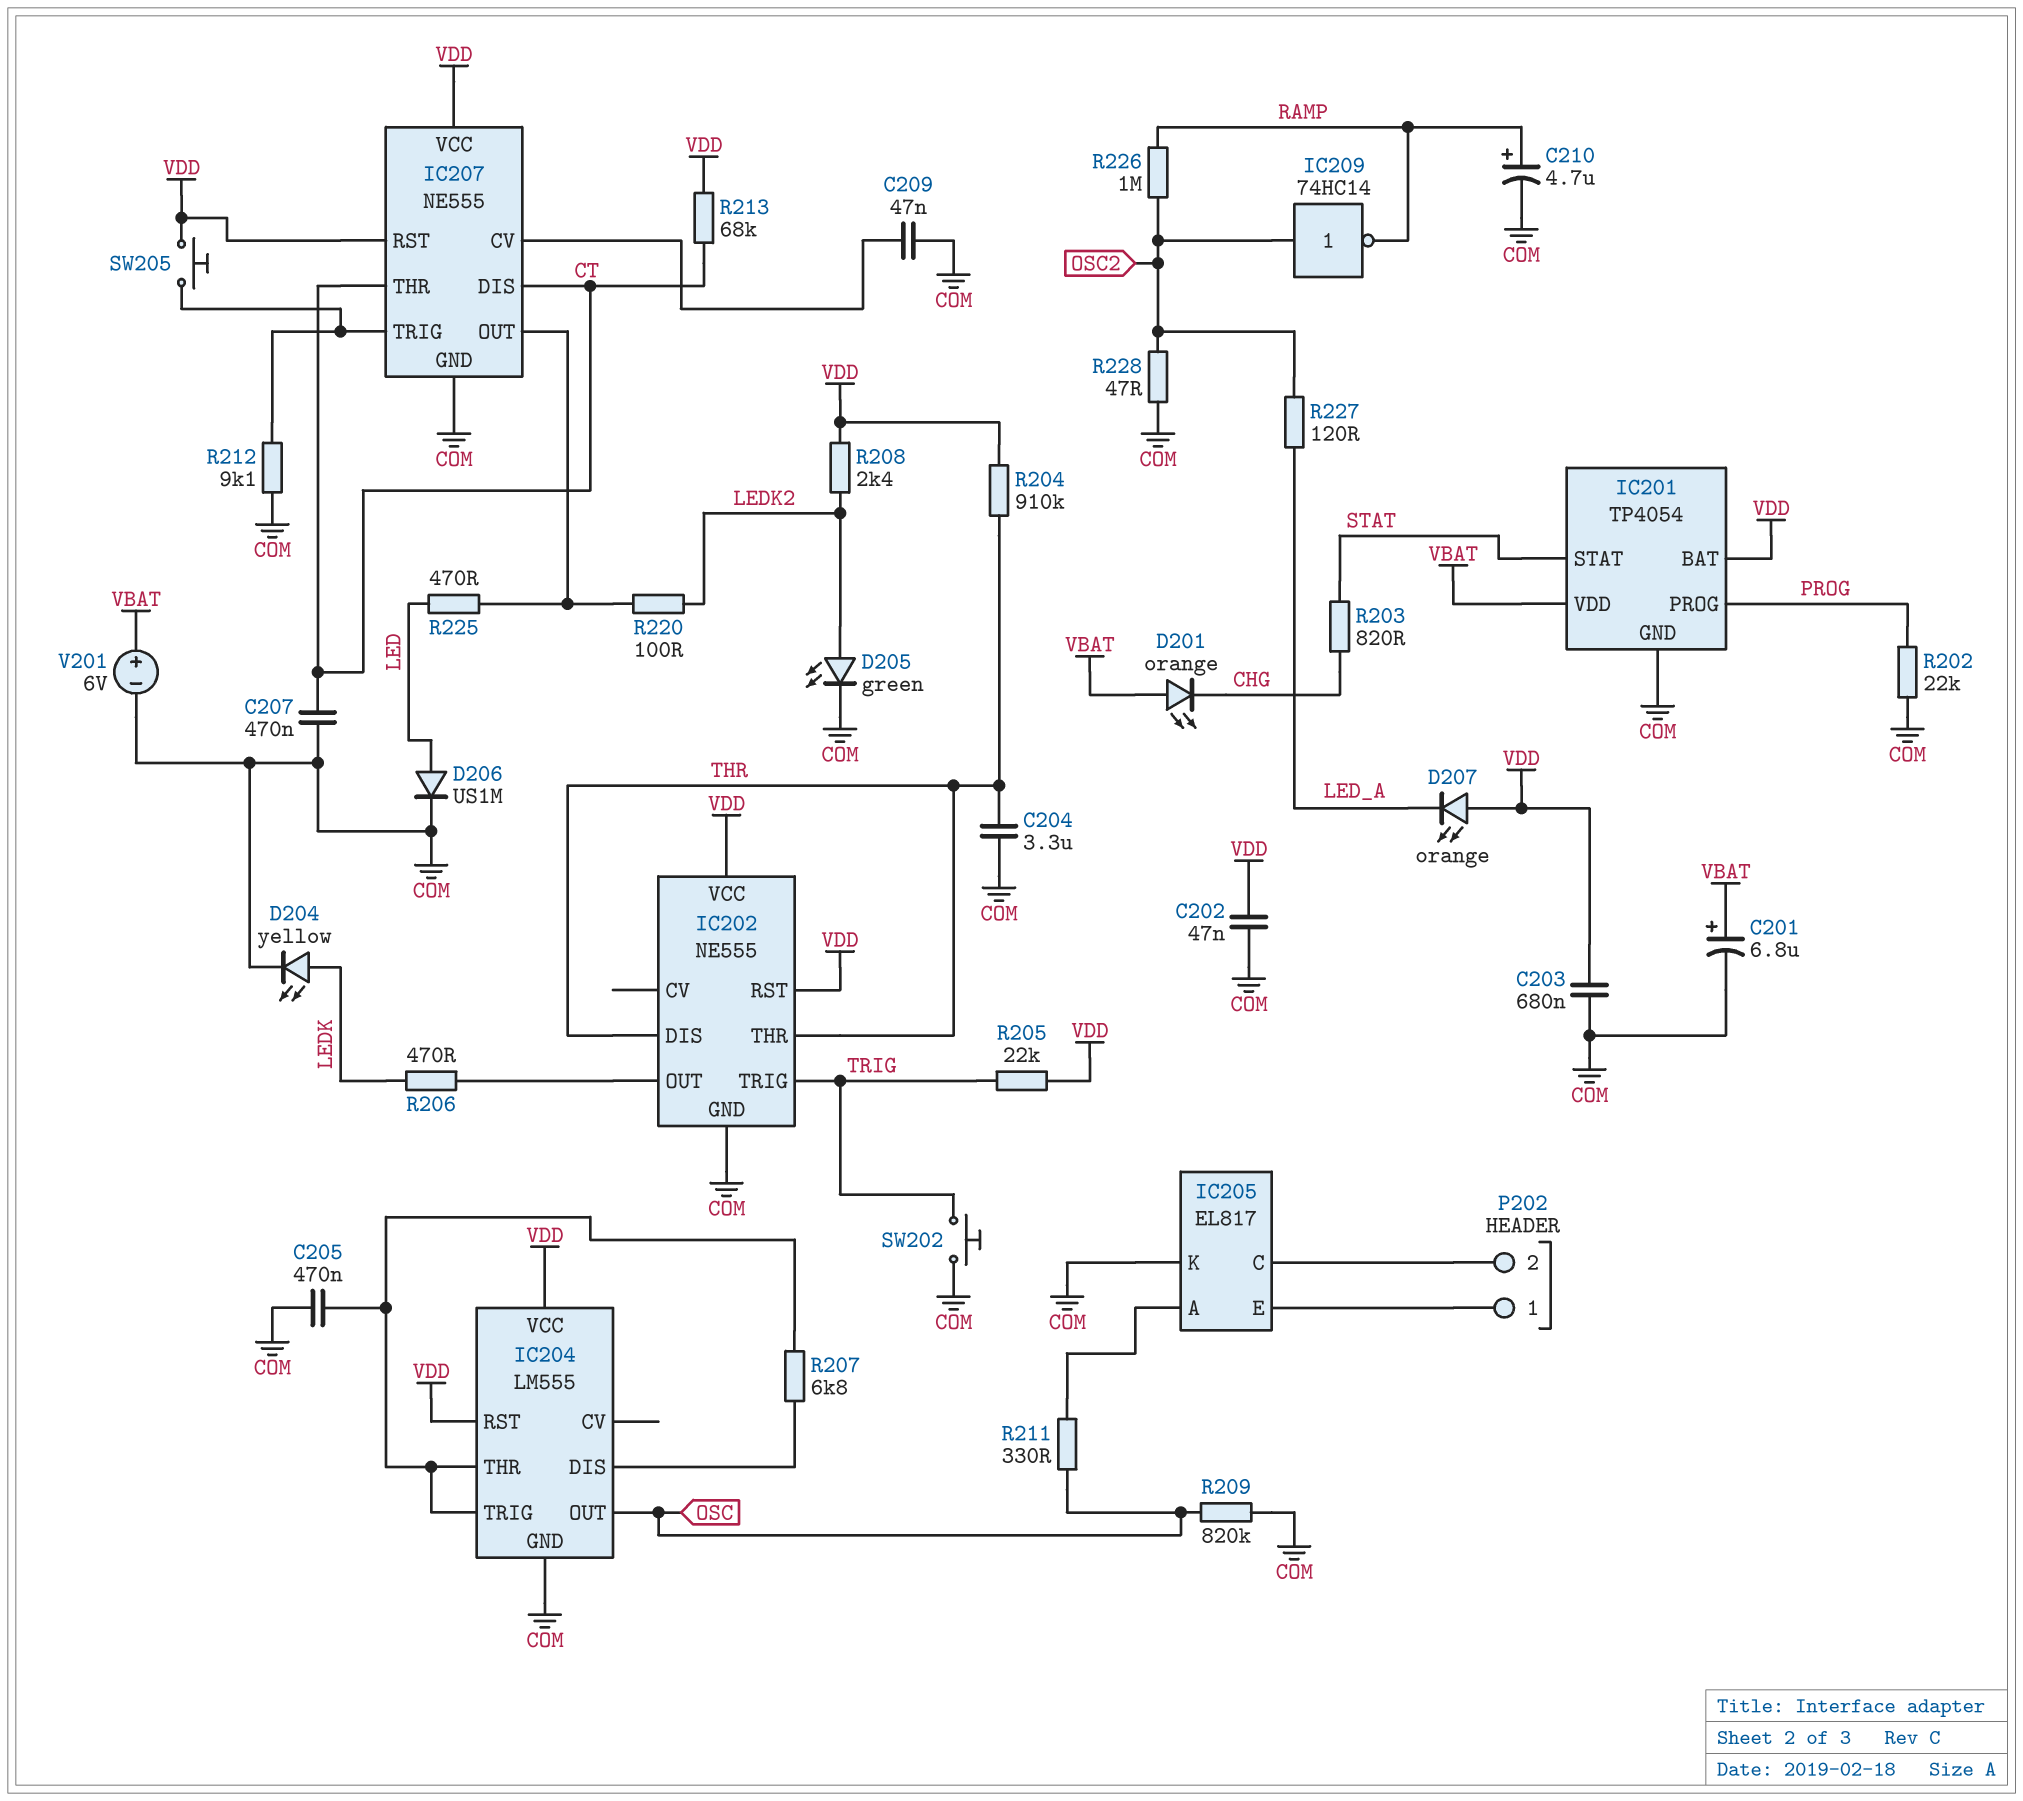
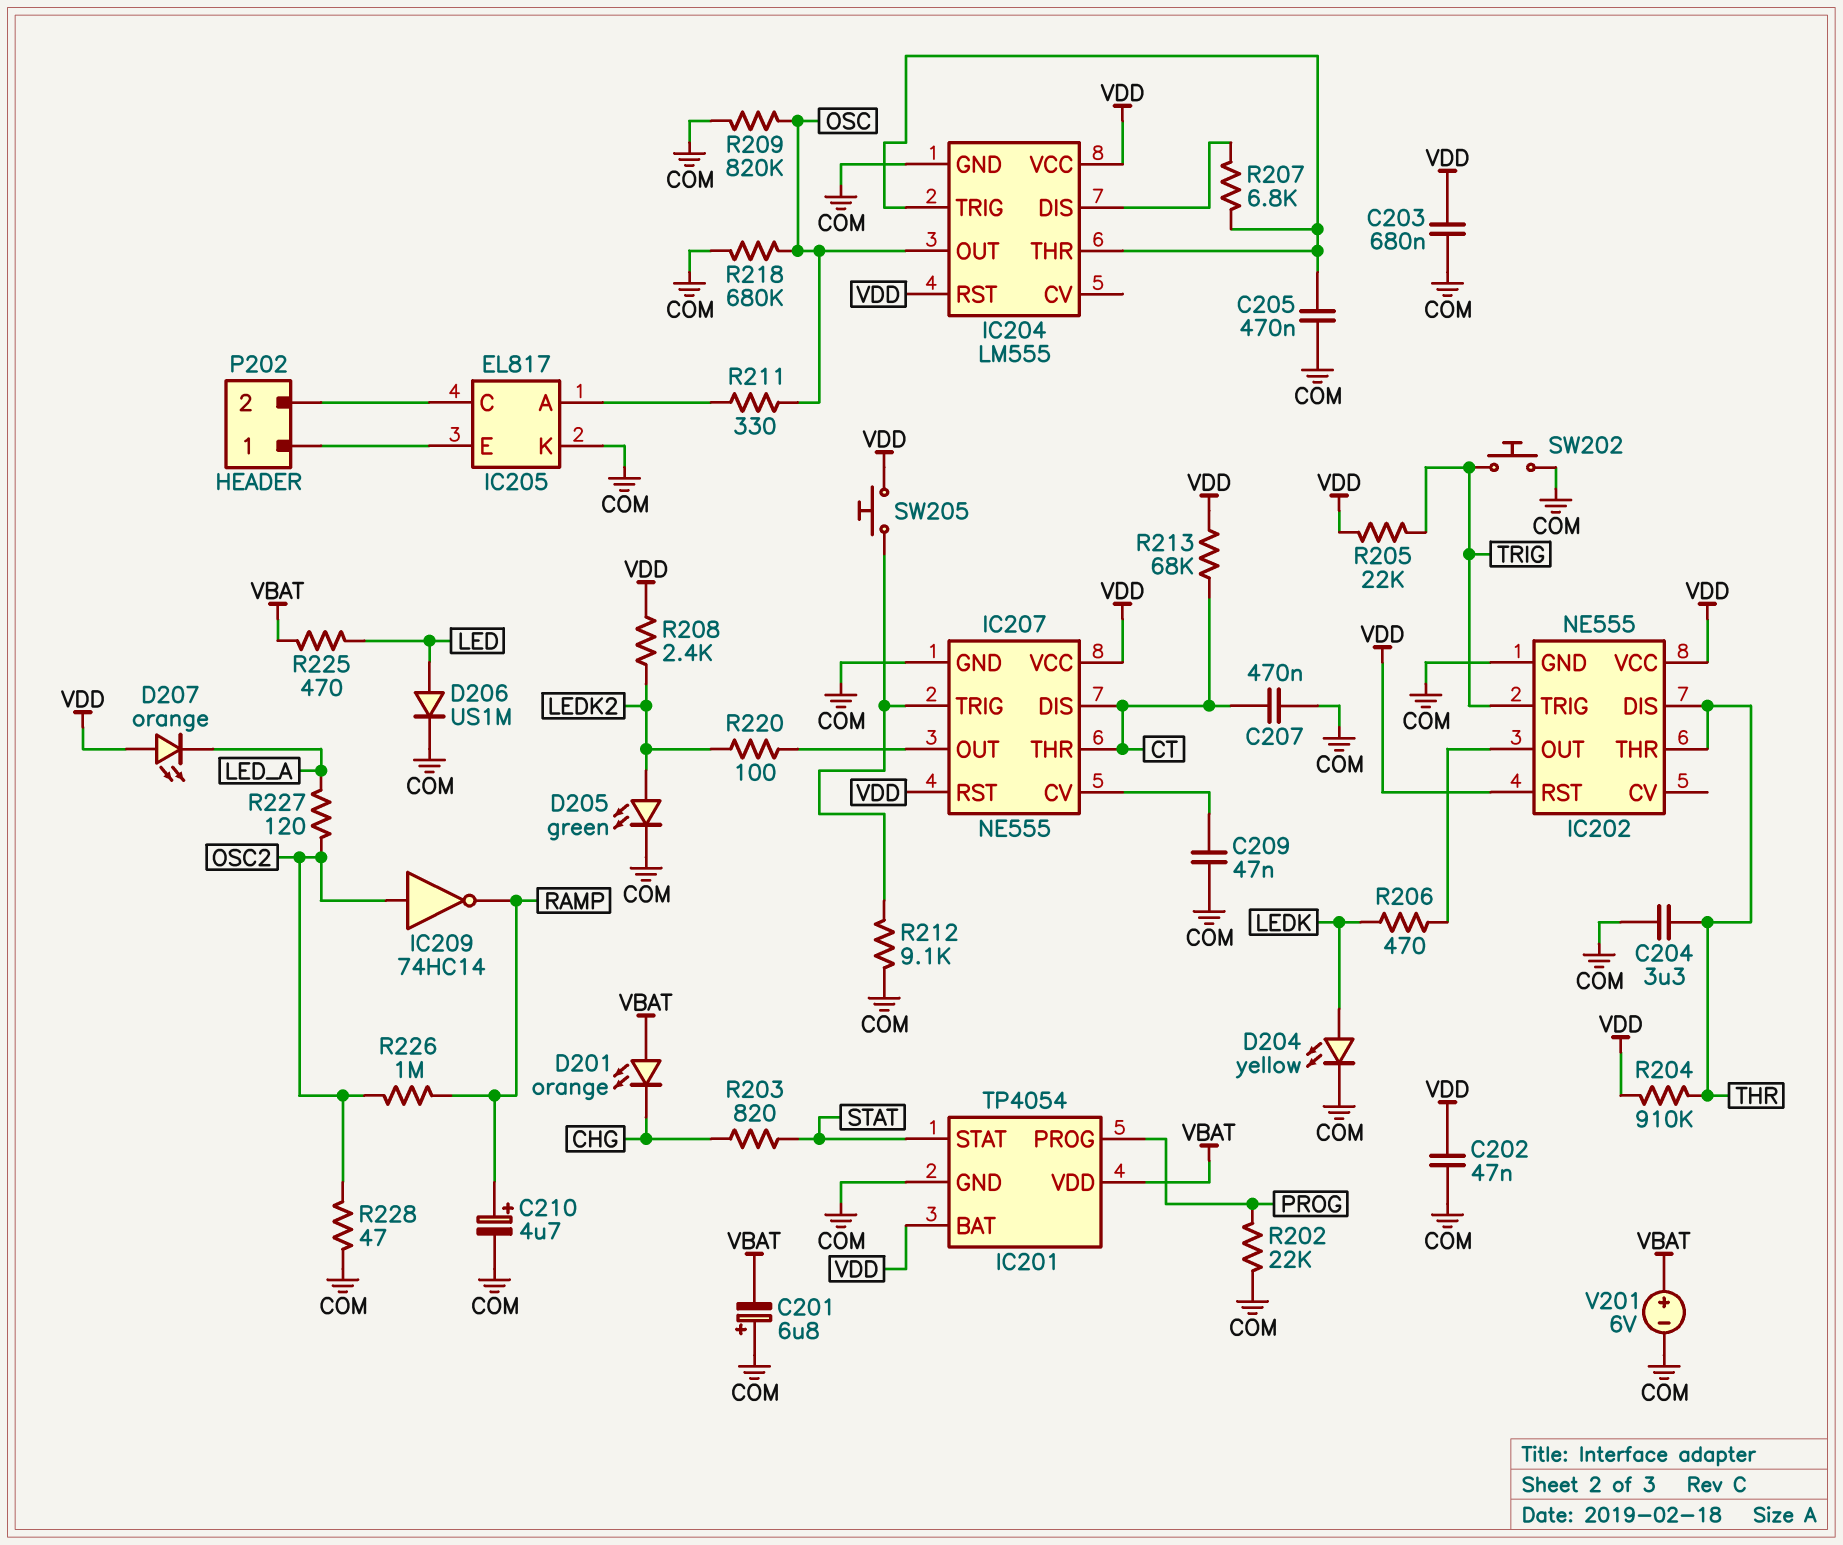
C201: 6.8uF (plus VBAT, minus COM) -> 6.8uF (plus COM, minus VBAT)
R218: none -> 680k (COM, OSC)
R225: 470 (IC207/OUT, LED) -> 470 (LED, VBAT)

